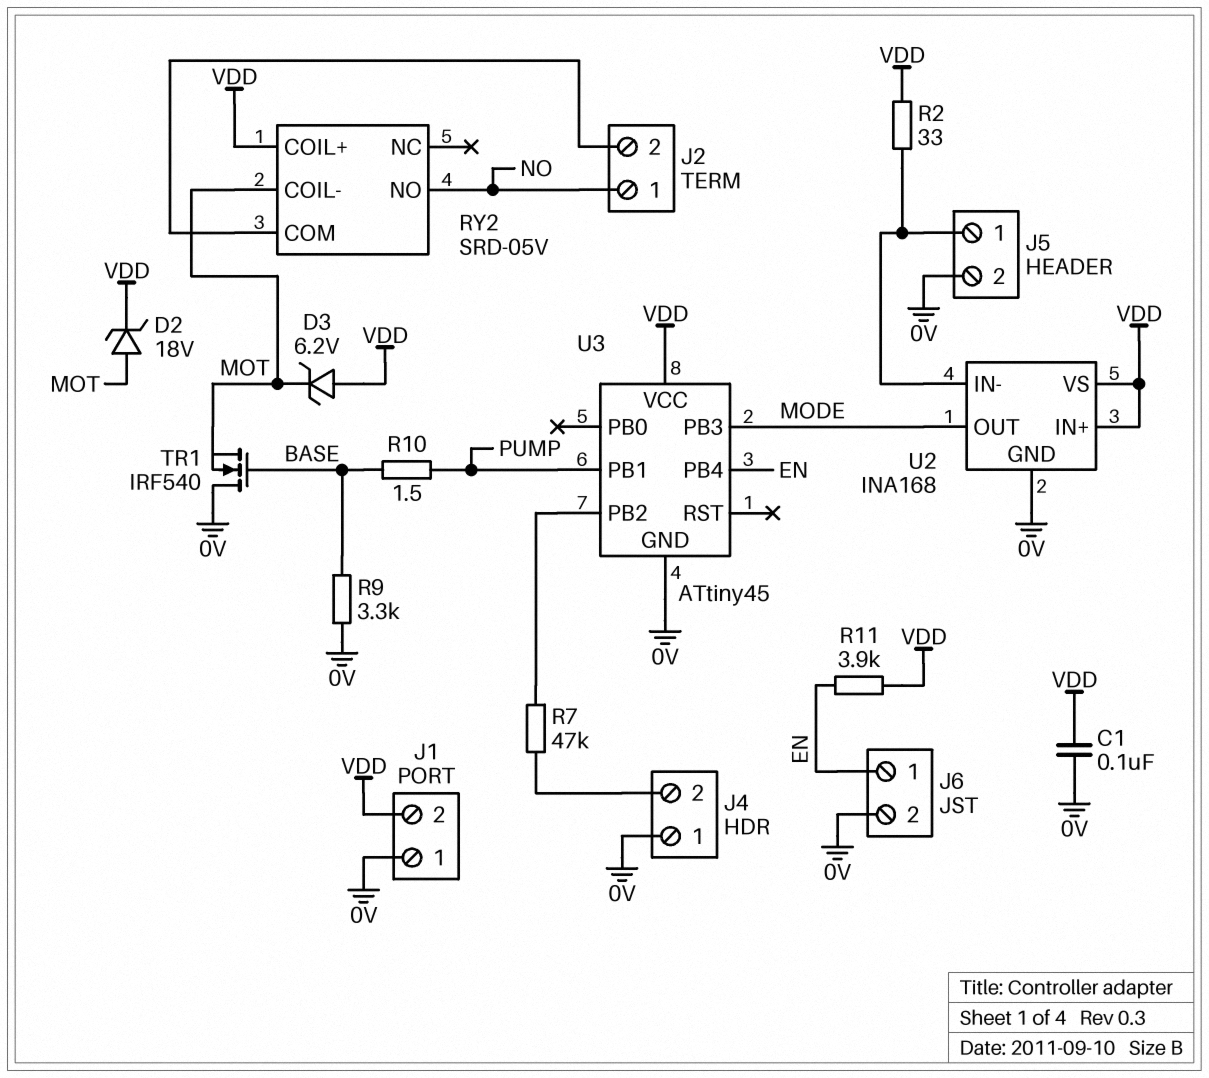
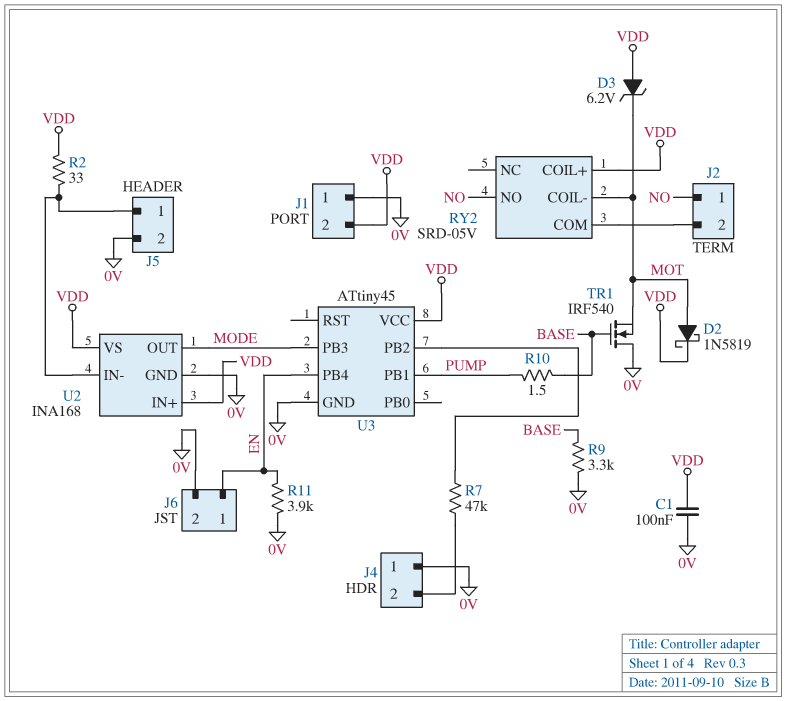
D2: zener 18V (A MOT, K VDD) -> schottky 1N5819 (A MOT, K VDD)
R11: 3.9k (EN, VDD) -> 3.9k (0V, EN)

